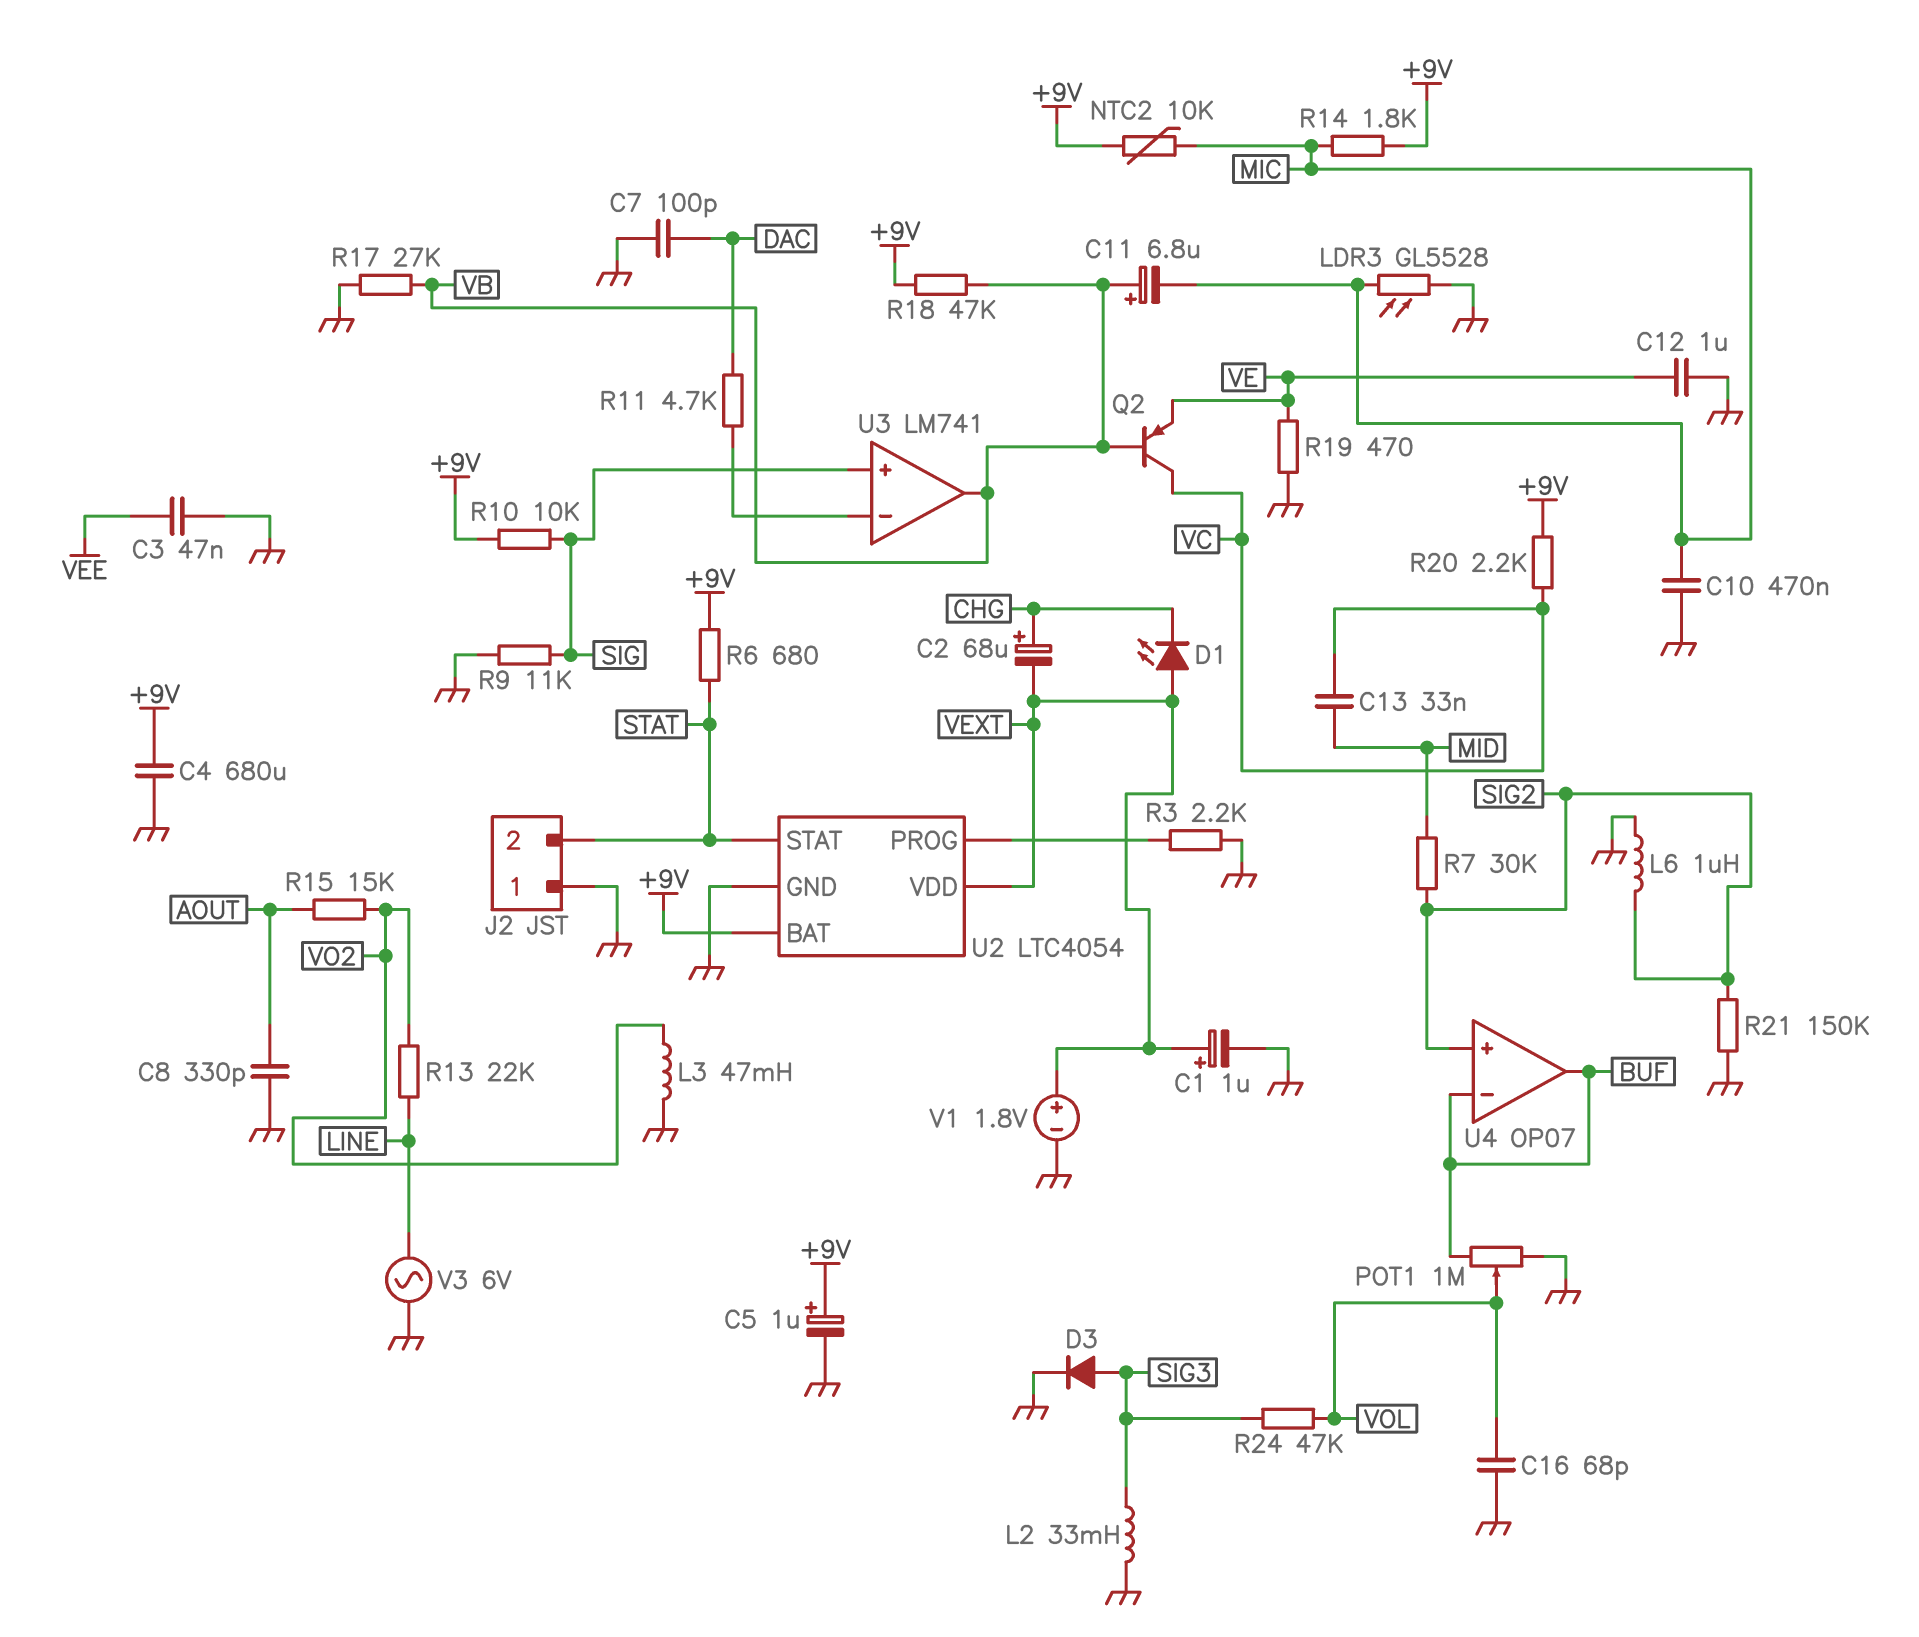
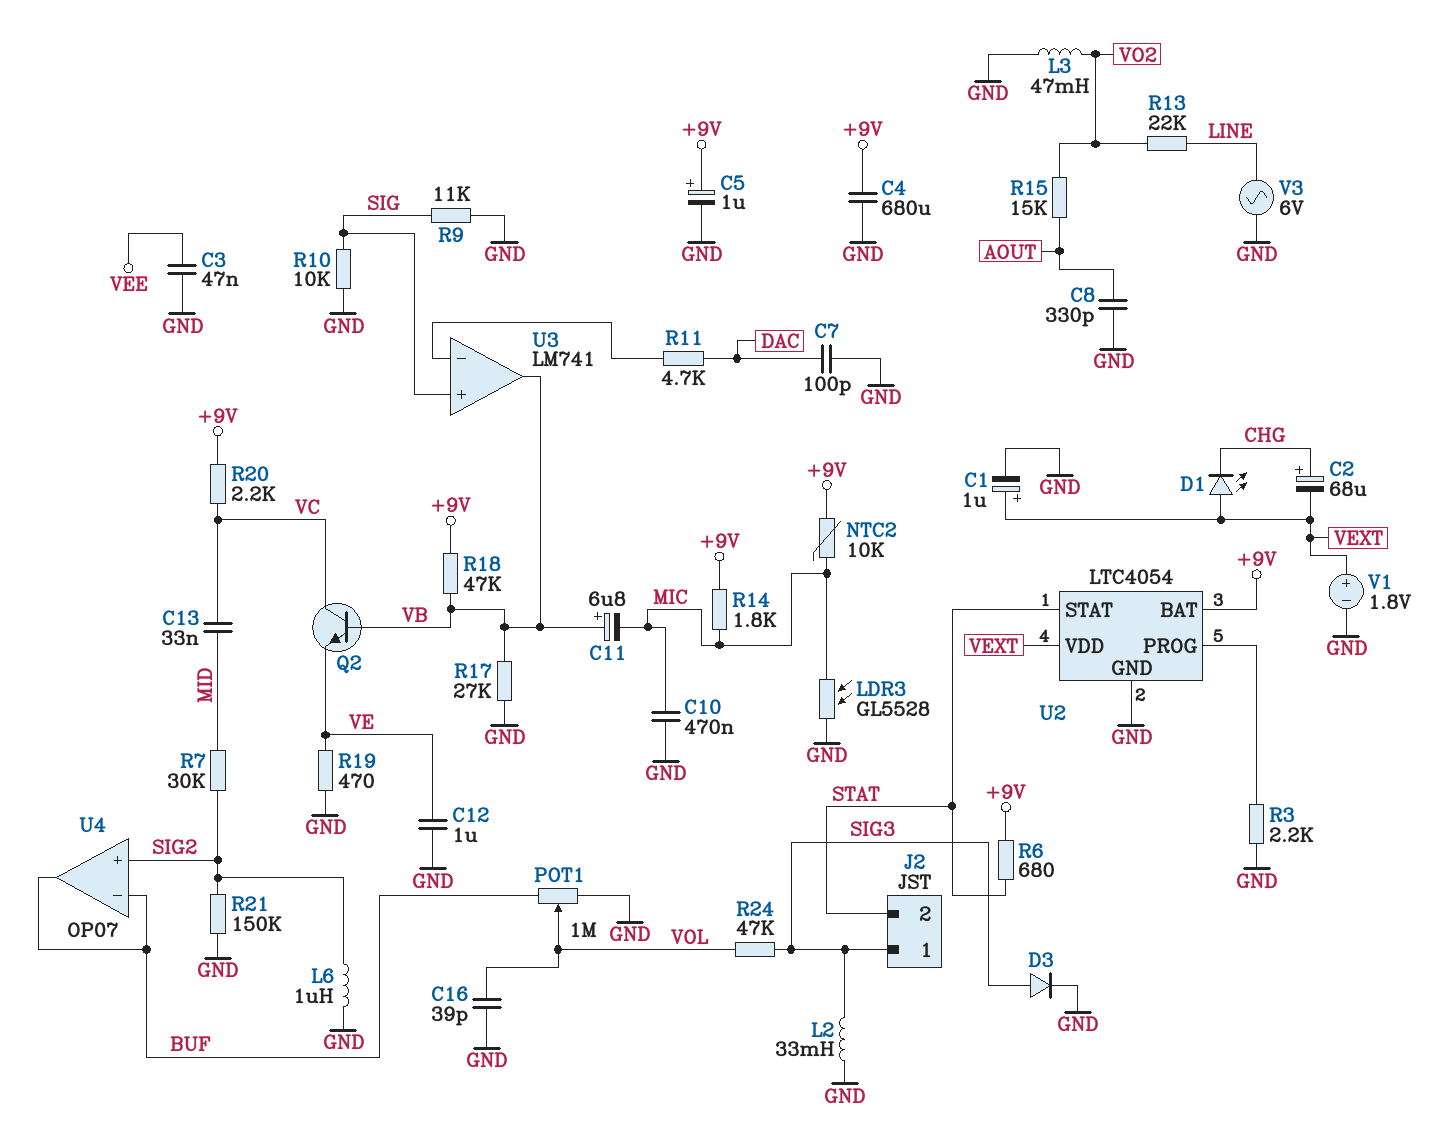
C16: 68pF (GND, VOL) -> 39pF (GND, VOL)
J2 pin 1: GND -> SIG3
Q2: PNP (B VB, C VC, E VE) -> NPN (B VB, C VC, E VE)
R10: 10k (+9V, SIG) -> 10k (GND, SIG)

